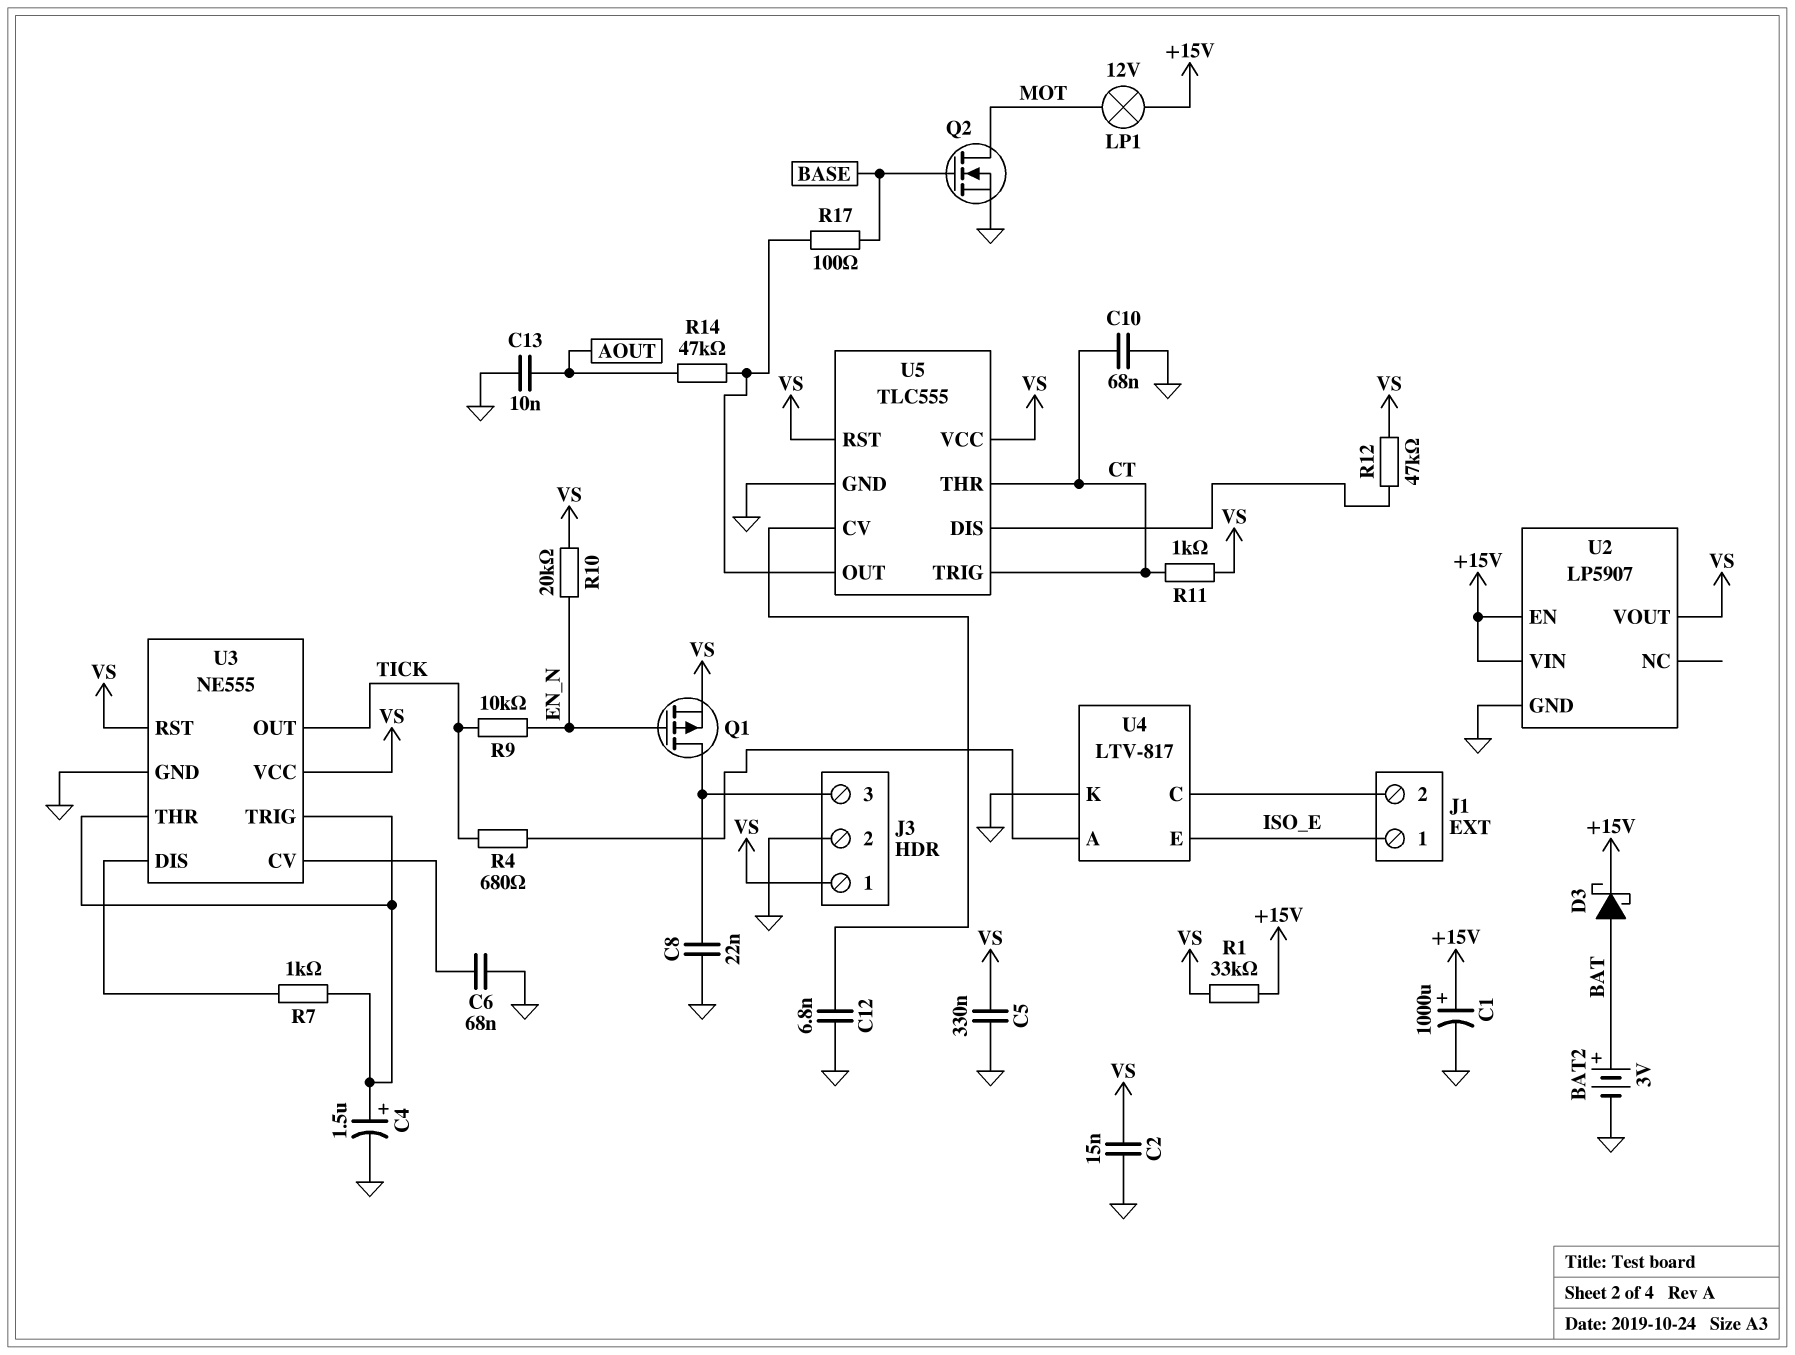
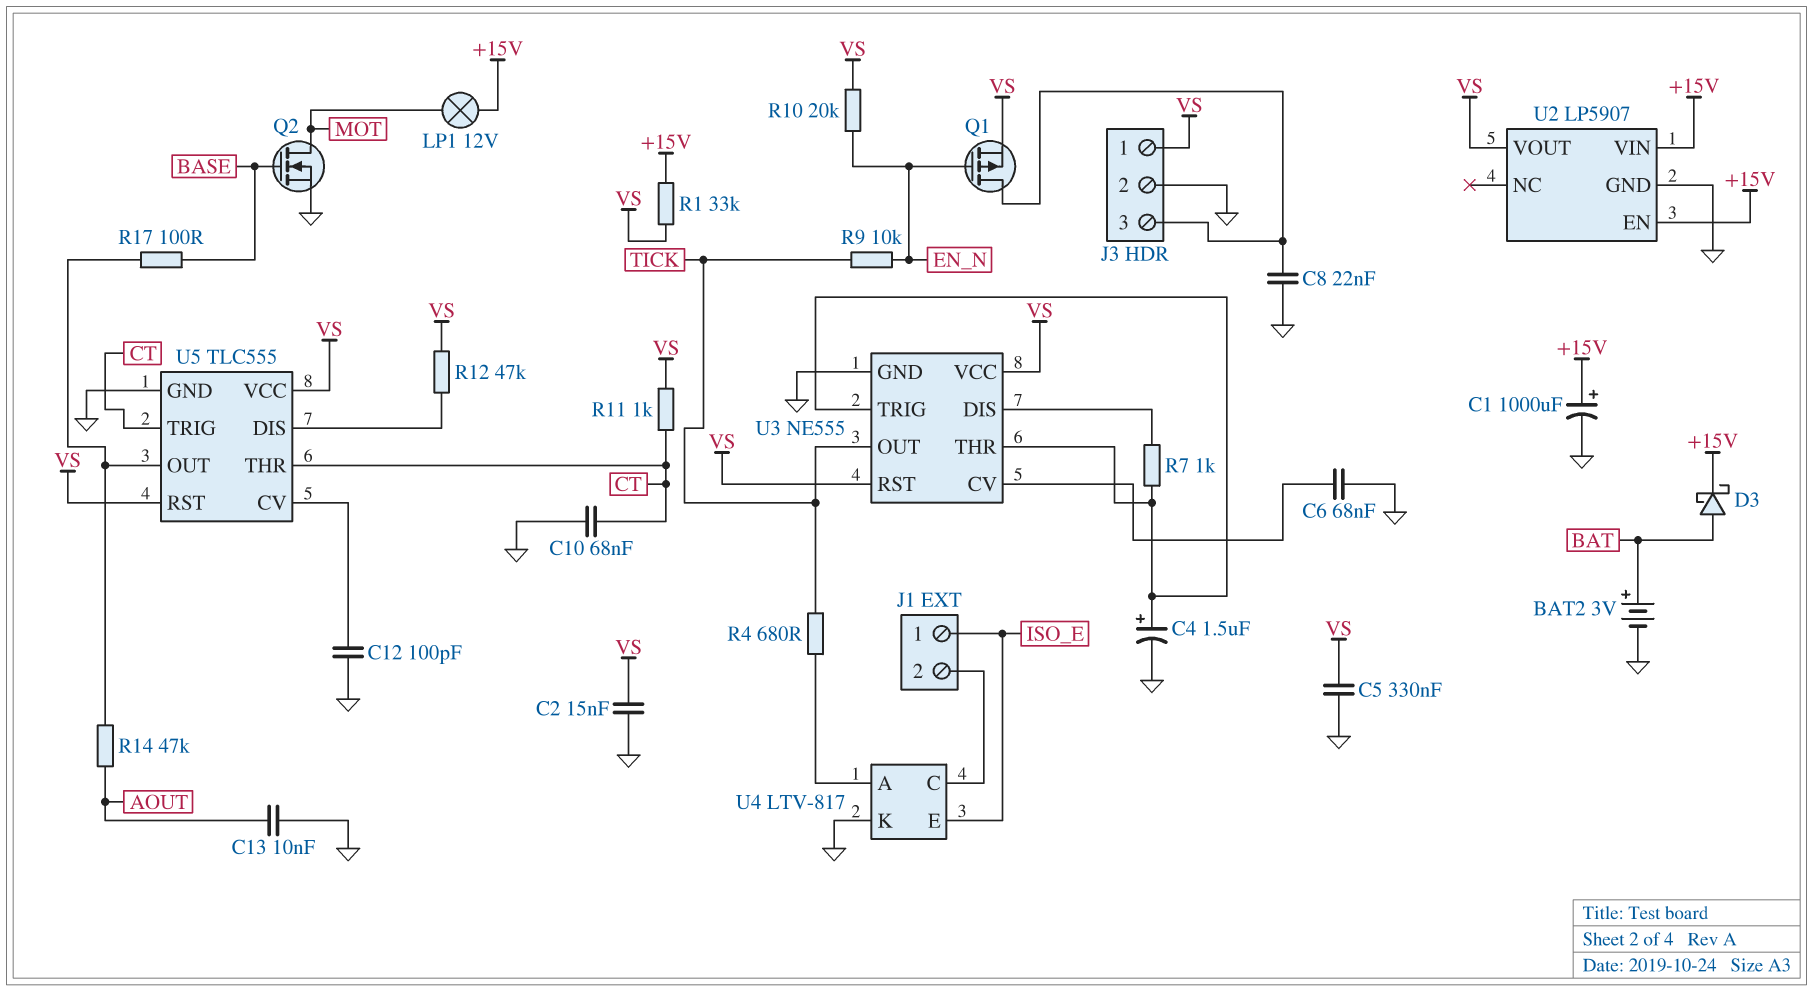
C12: 6.8nF (GND, U5/CV) -> 100pF (GND, U5/CV)

